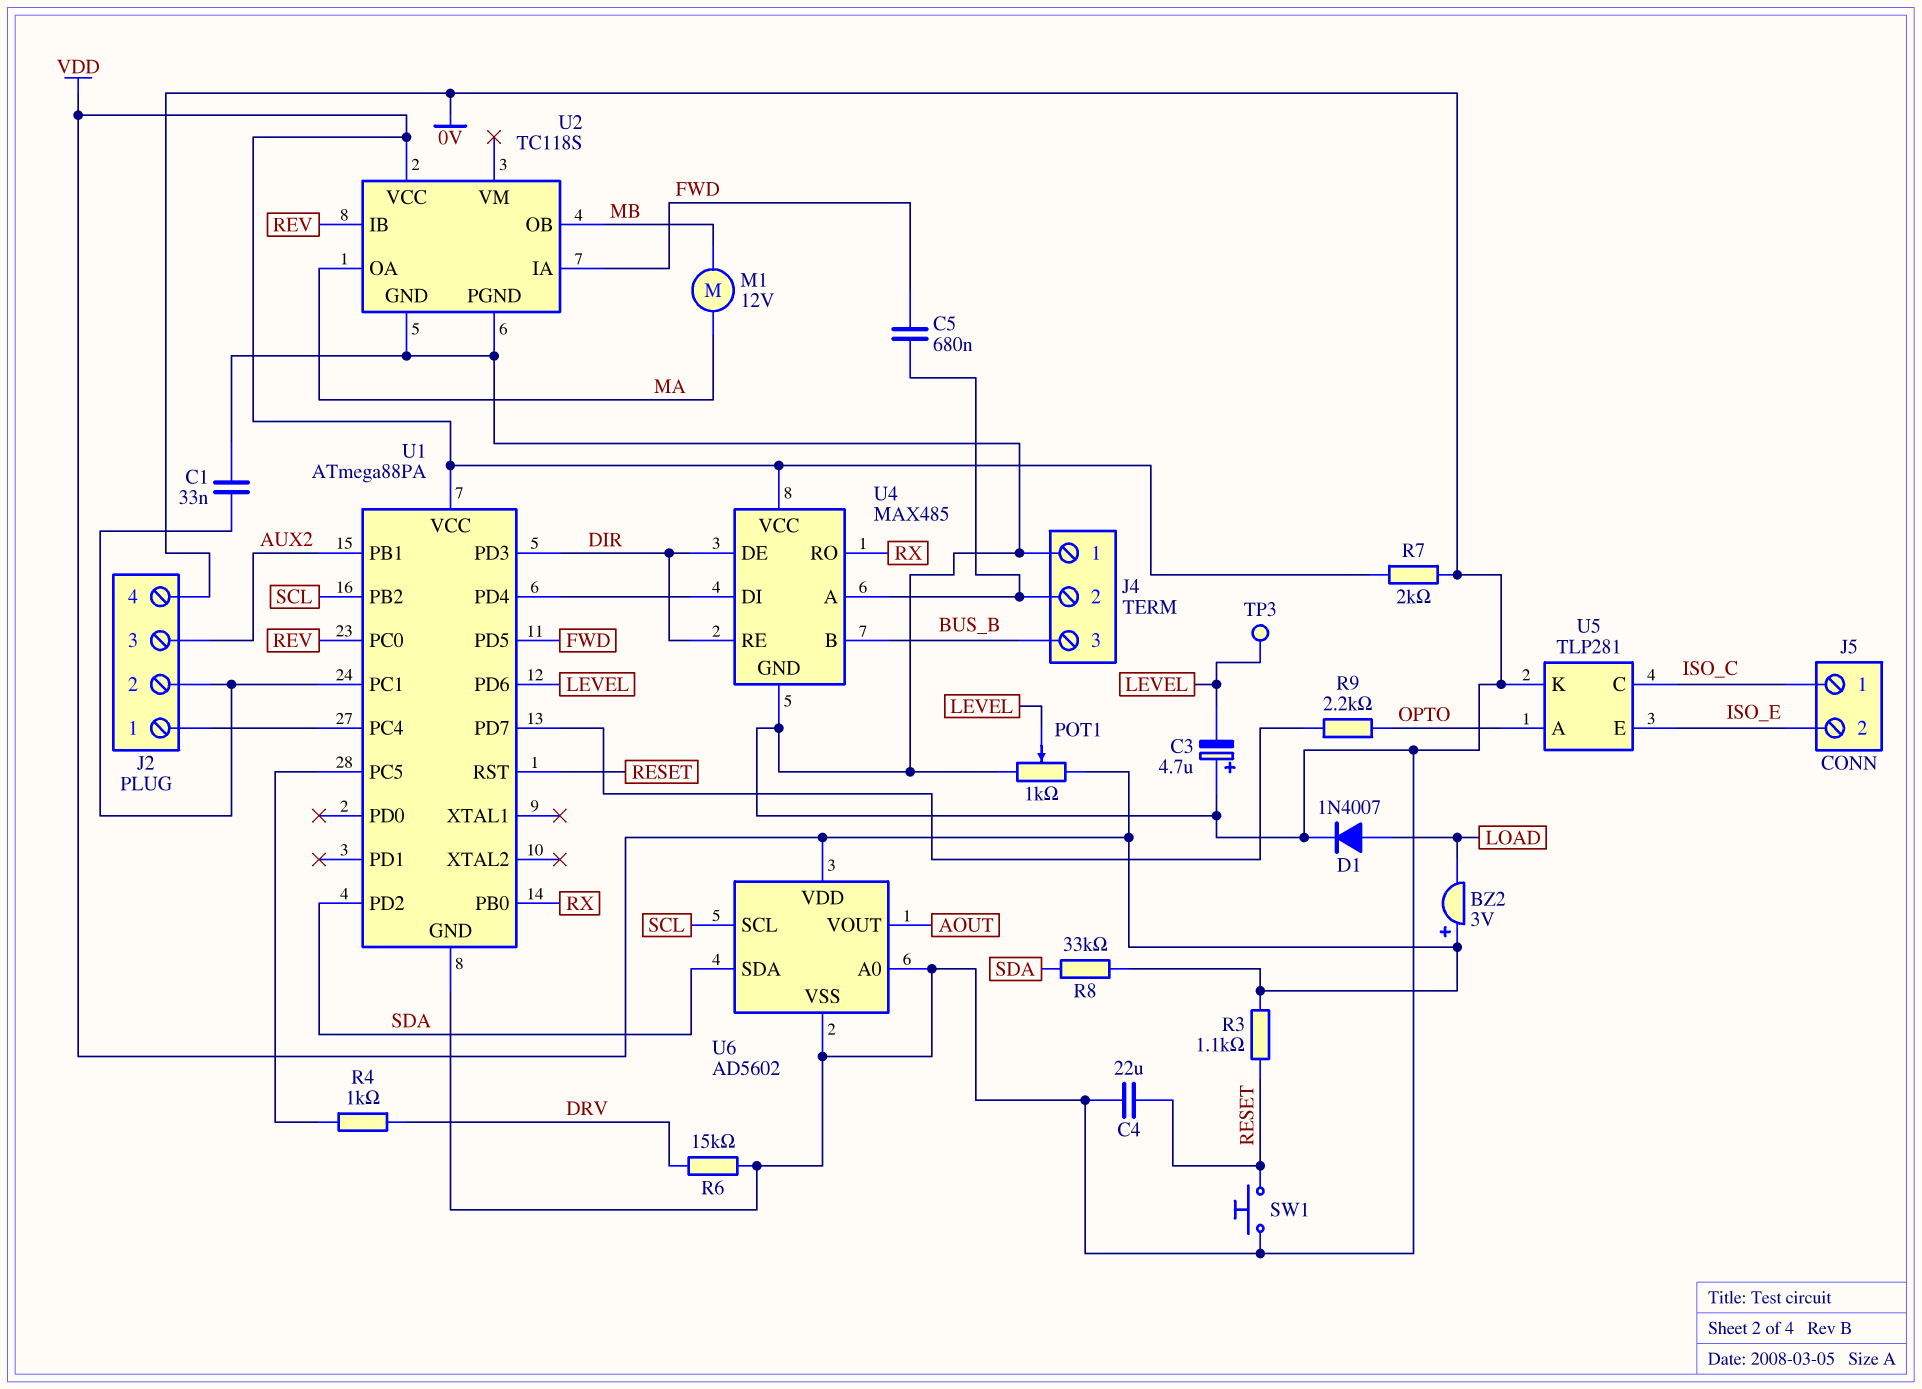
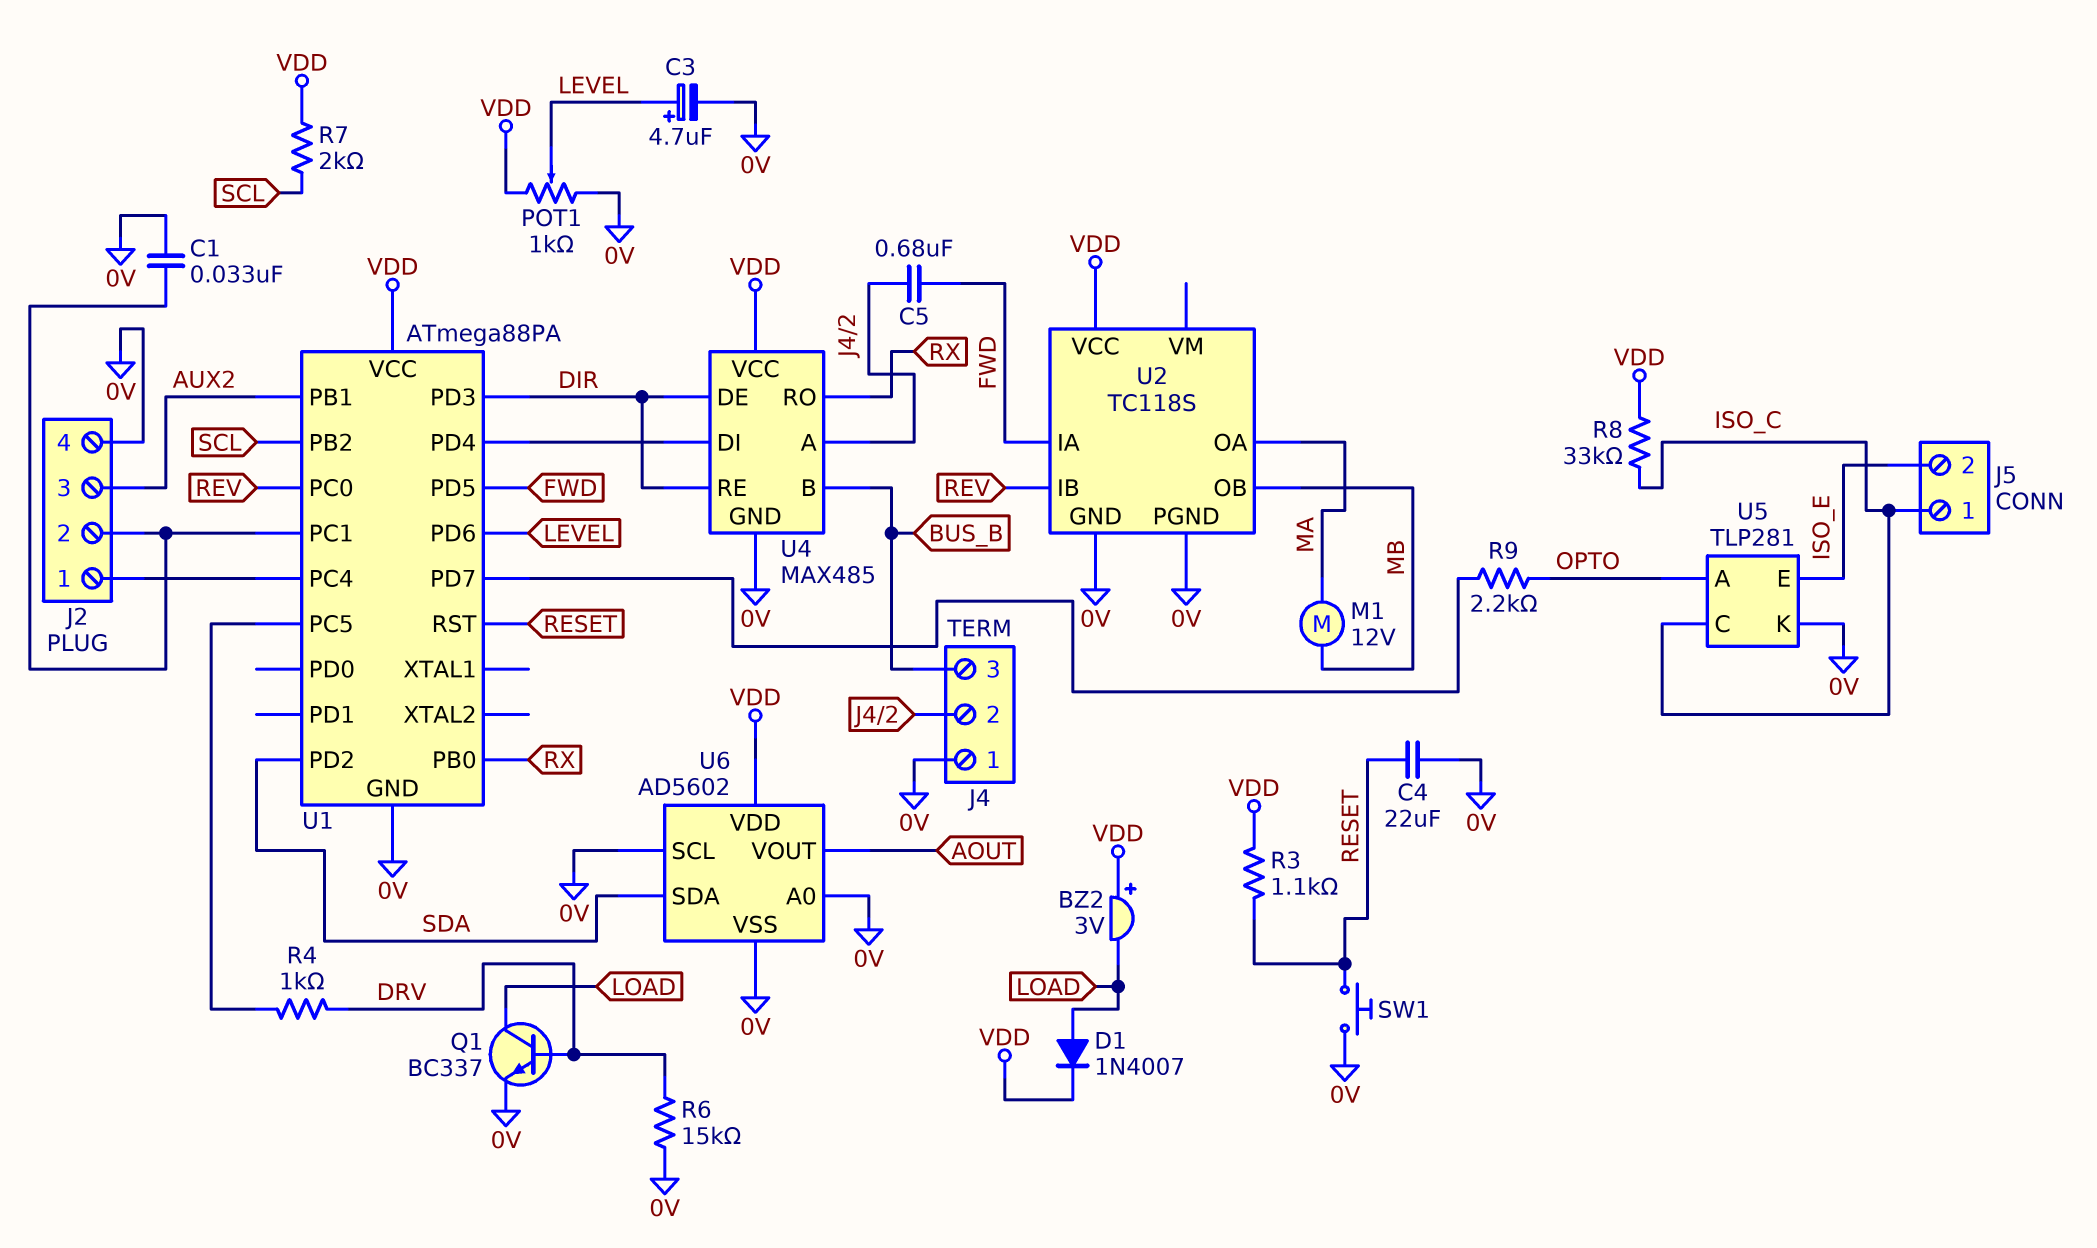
C3: 4.7uF (plus 0V, minus LEVEL) -> 4.7uF (plus LEVEL, minus 0V)
D1: diode 1N4007 (A LOAD, K 0V) -> diode 1N4007 (A LOAD, K VDD)
Q1: none -> NPN BC337 (B DRV, C LOAD, E 0V)
R7: 2k (0V, VDD) -> 2k (SCL, VDD)
R8: 33k (SDA, VDD) -> 33k (ISO_C, VDD)
TP3: test point (LEVEL) -> none
U6 pin SCL: SCL -> 0V

